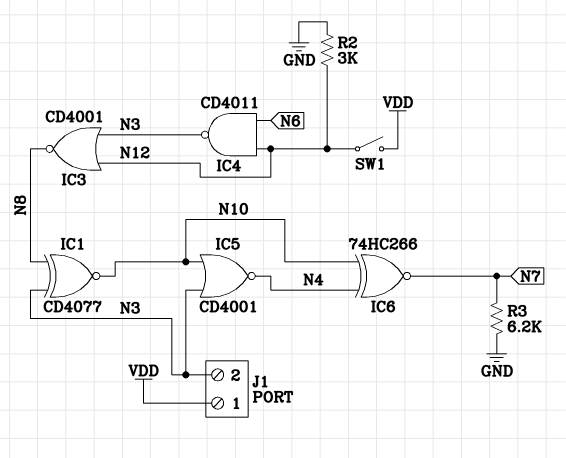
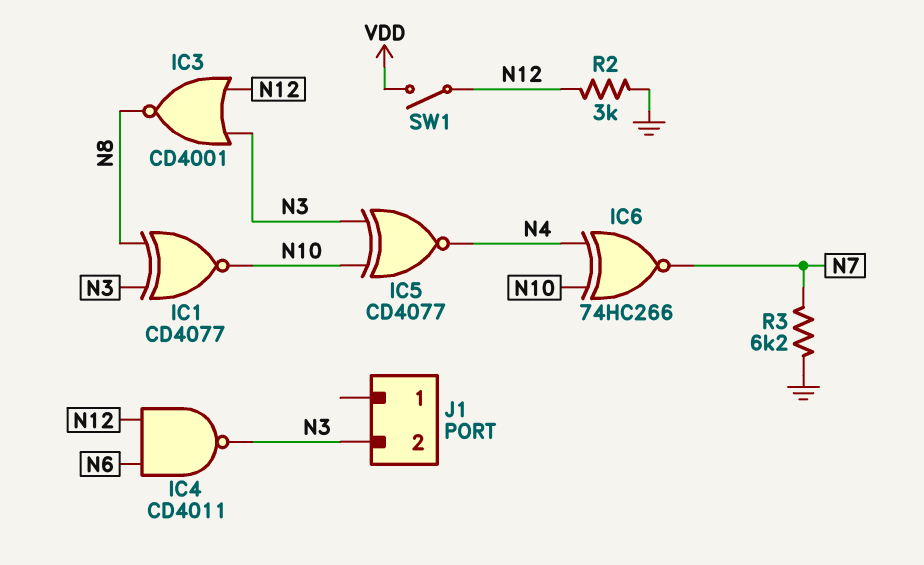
IC5: NOR CD4001 (in N3, in N10, out N4) -> XNOR CD4077 (in N3, in N10, out N4)
J1 pin 1: VDD -> none

